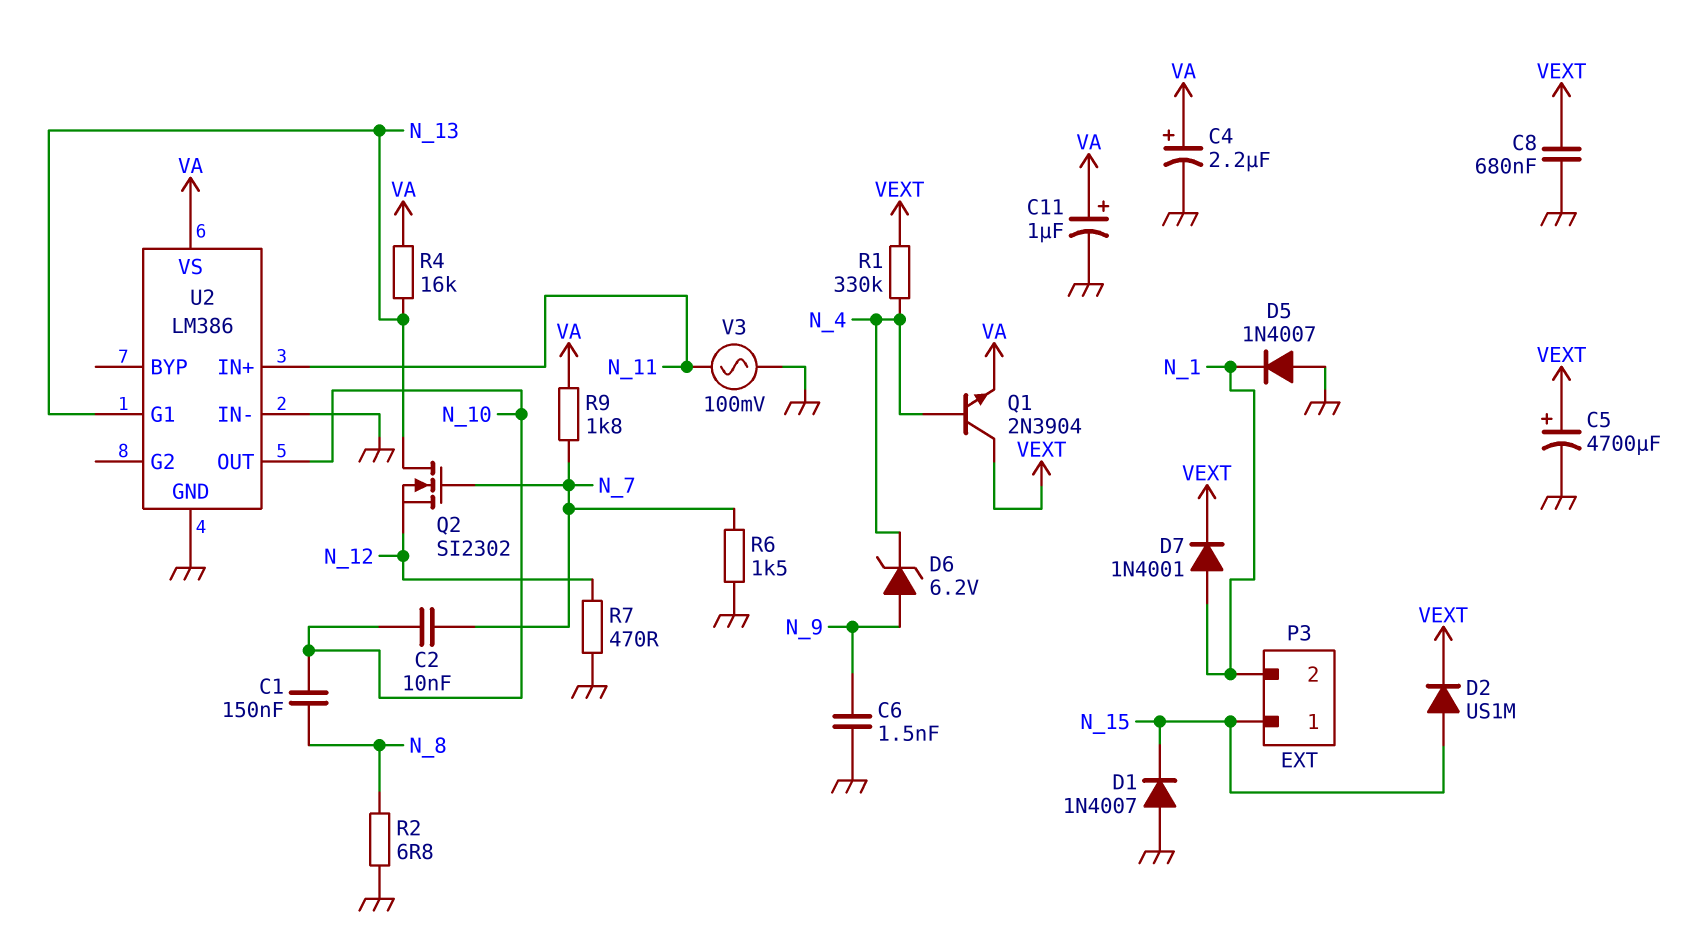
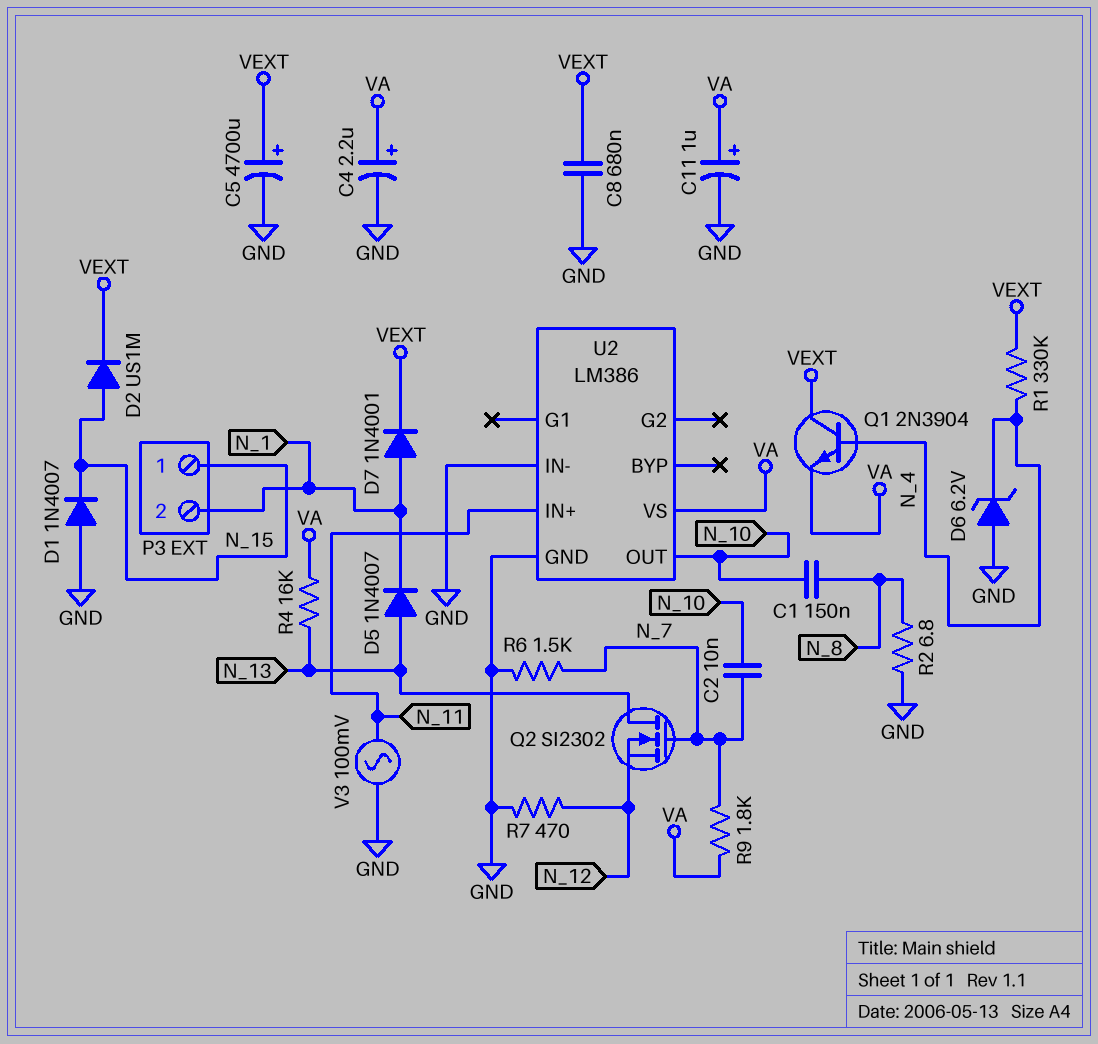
C6: 1.5nF (GND, N_9) -> none
D5: diode 1N4007 (A GND, K N_1) -> diode 1N4007 (A N_13, K N_1)
D6: zener 6.2V (A N_9, K N_4) -> zener 6.2V (A GND, K N_4)
U2 pin G1: N_13 -> none

